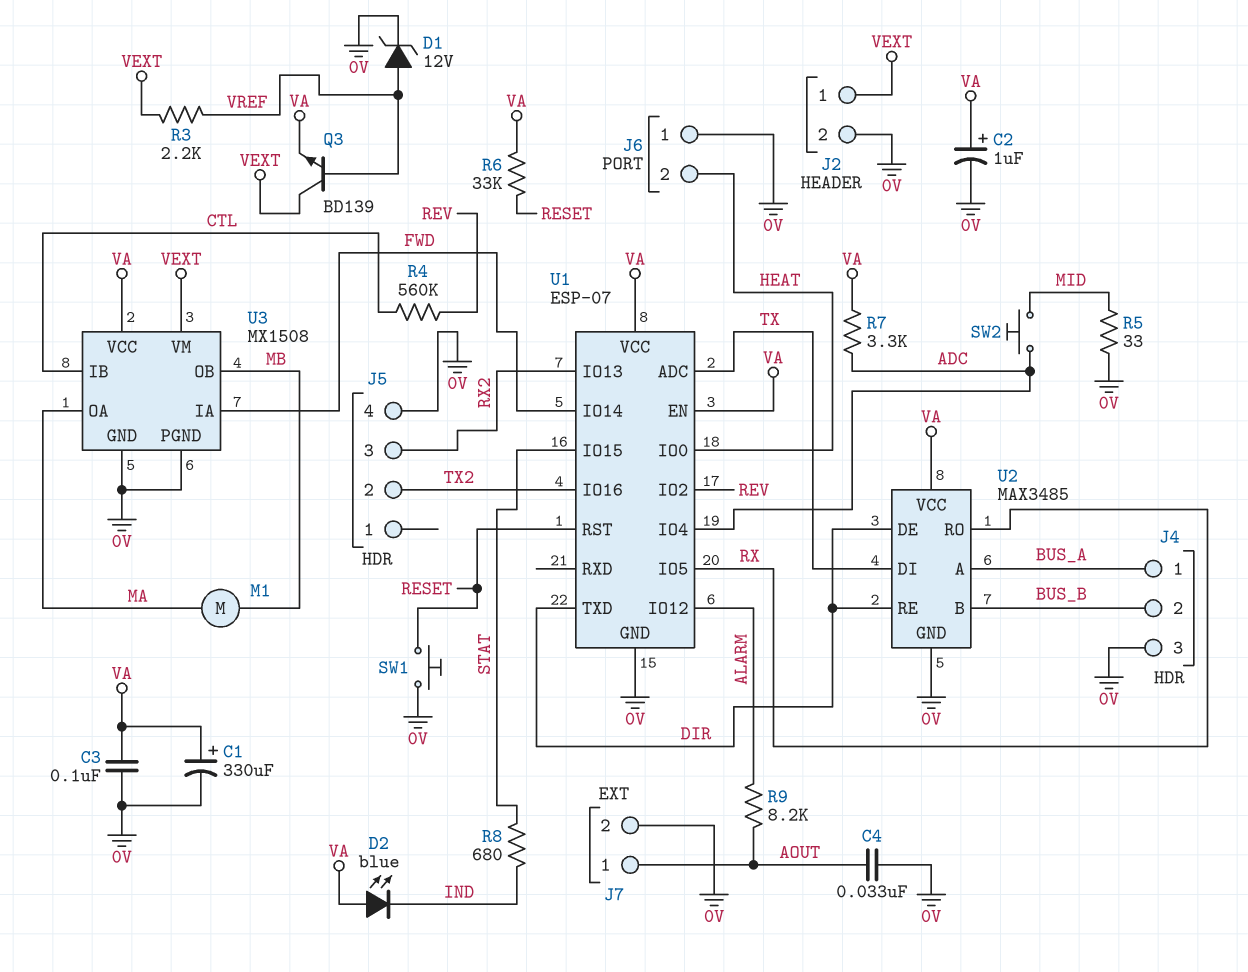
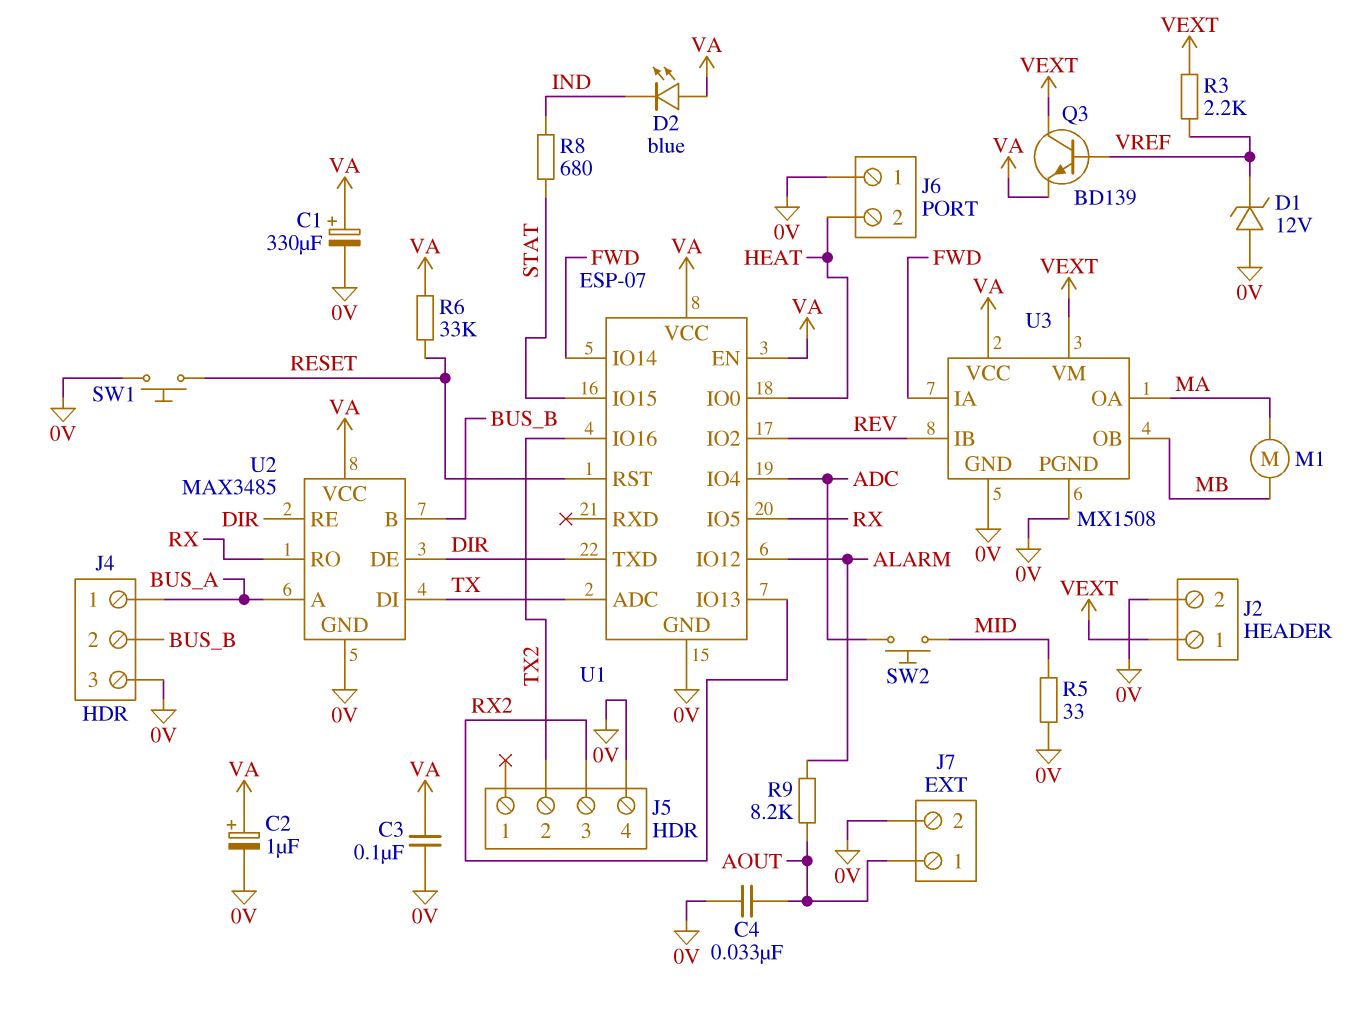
D1: zener 12V (A VREF, K 0V) -> zener 12V (A 0V, K VREF)
R4: 560k (CTL, REV) -> none
R7: 3.3k (ADC, VA) -> none
U3 pin IB: CTL -> REV

